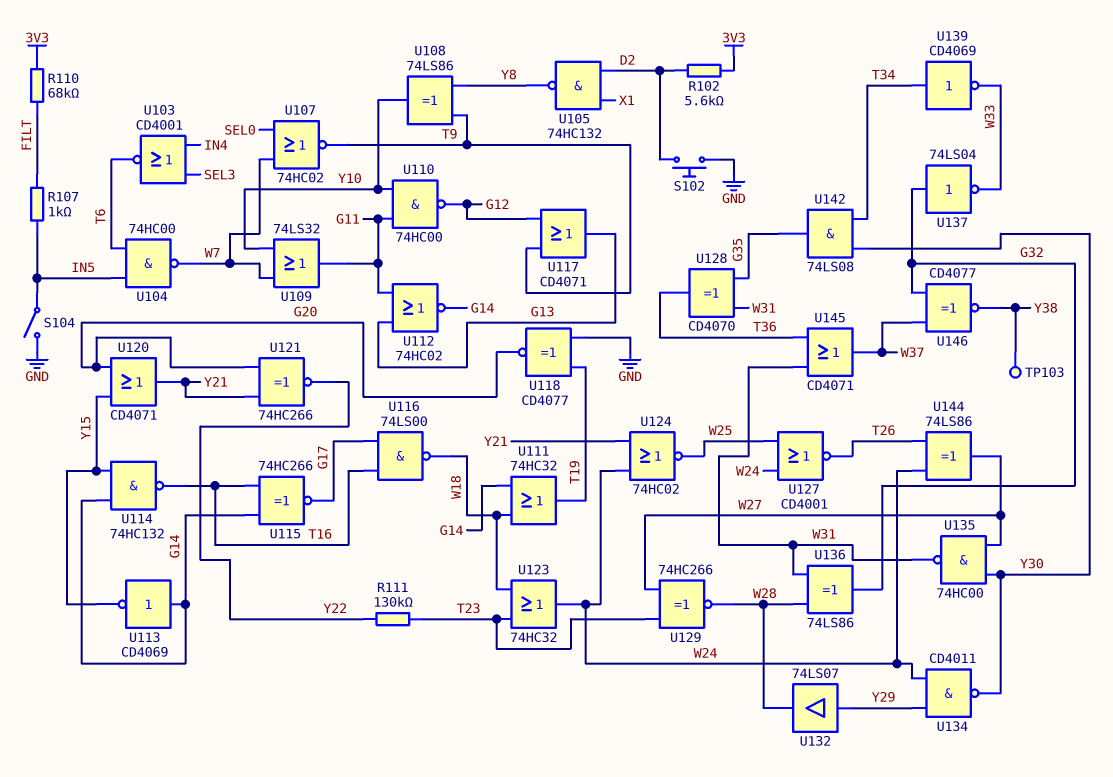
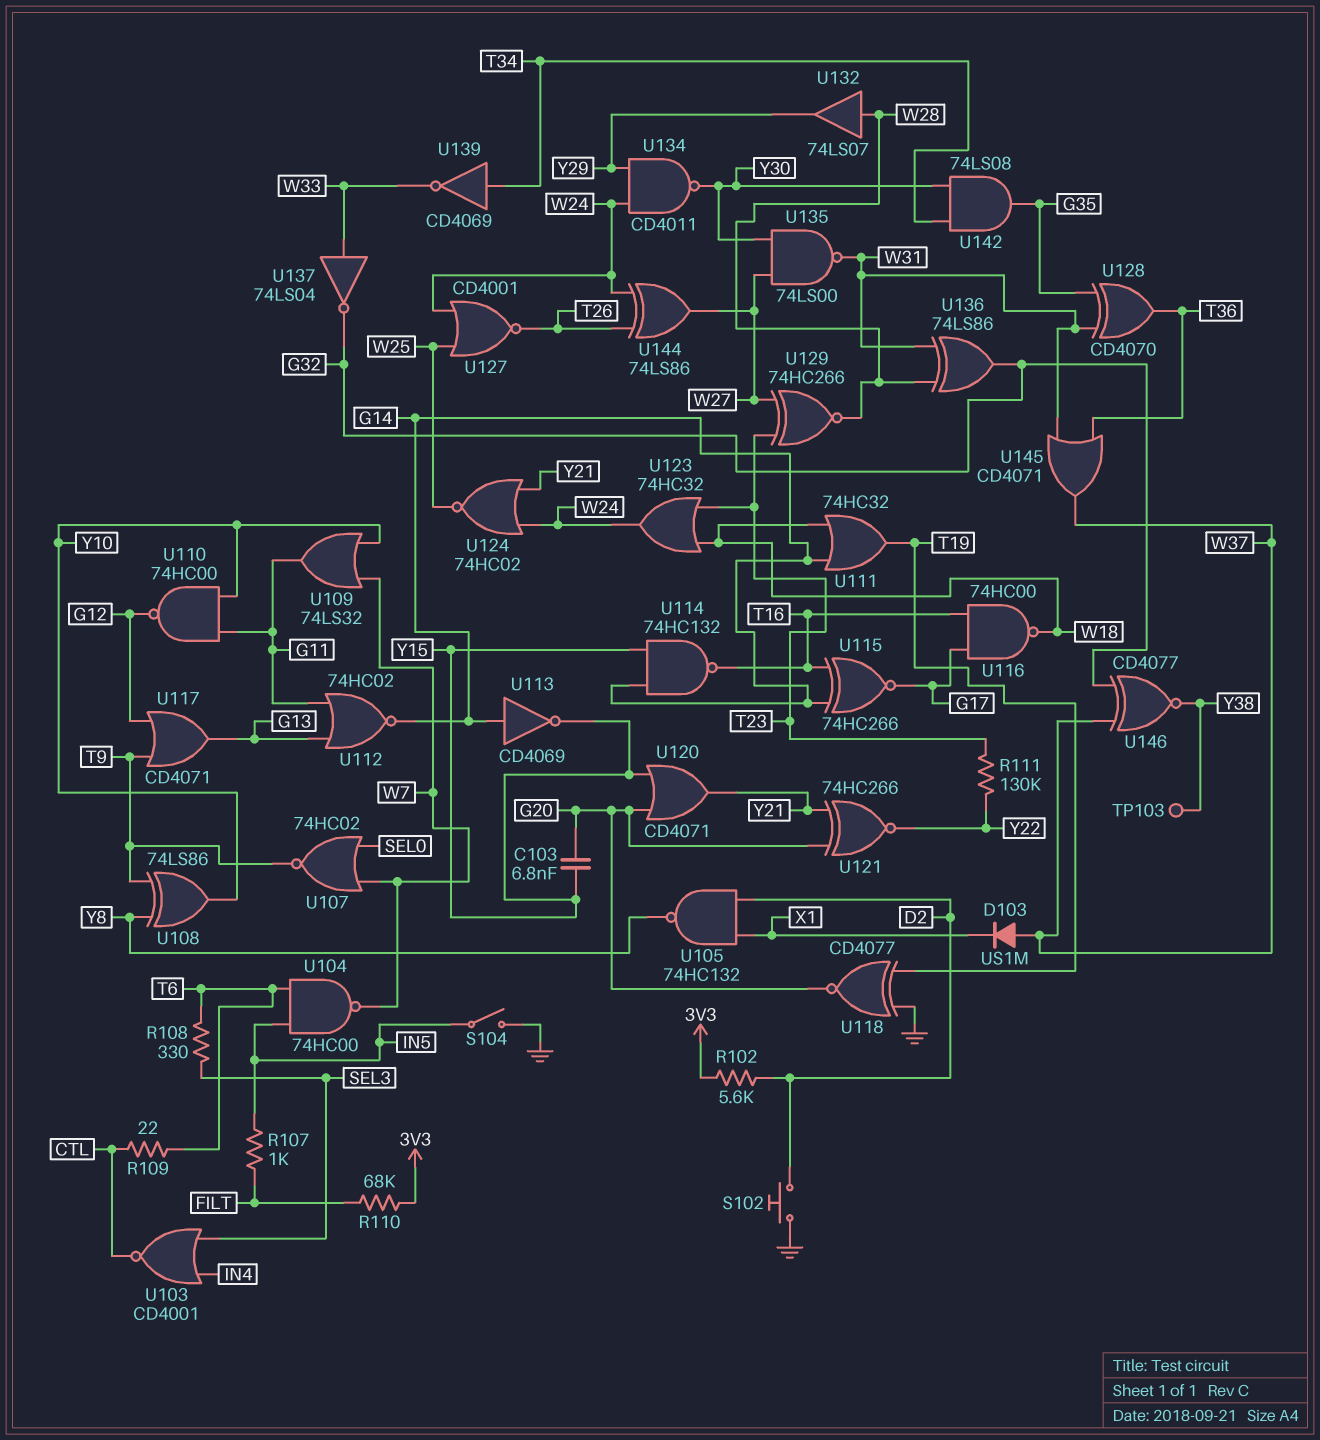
C103: none -> 6.8nF (G20, Y15)
D103: none -> diode US1M (A W37, K X1)
R108: none -> 330 (SEL3, T6)
R109: none -> 22 (CTL, T6)
U103: NOR CD4001 (in IN4, in SEL3, out T6) -> NOR CD4001 (in IN4, in SEL3, out CTL)
U116: NAND 74LS00 (in G17, in T16, out W18) -> NAND 74HC00 (in G17, in T16, out W18)
U132: buffer 74LS07 (in Y29, out W28) -> buffer 74LS07 (in W28, out Y29)
U135: NAND 74HC00 (in W27, in Y30, out W31) -> NAND 74LS00 (in W27, in Y30, out W31)
U137: NOT 74LS04 (in G32, out W33) -> NOT 74LS04 (in W33, out G32)

